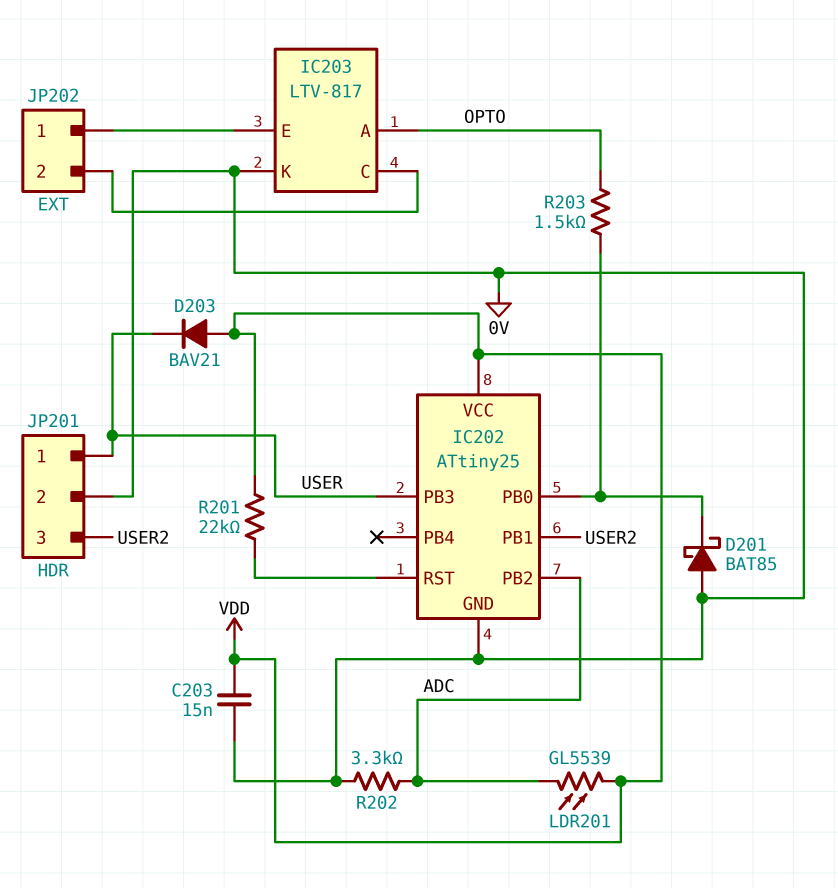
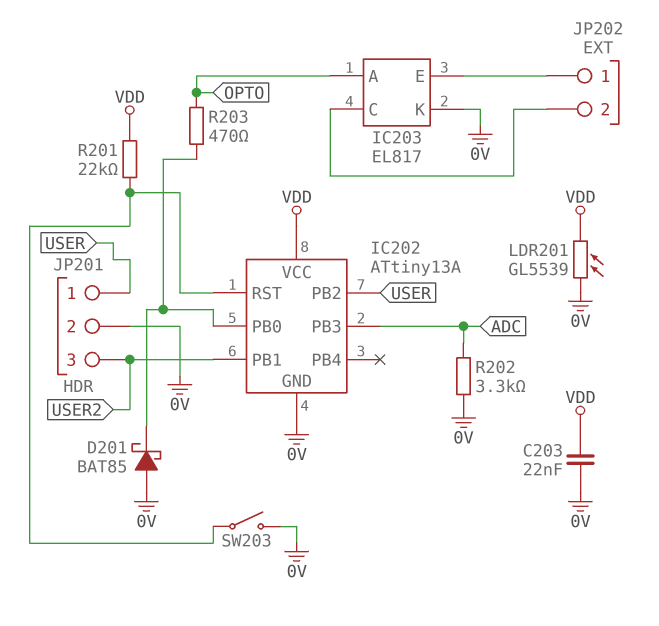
C203: 15nF (0V, VDD) -> 22nF (0V, VDD)
D203: diode BAV21 (A VDD, K USER) -> none
IC202: ATtiny25 -> ATtiny13A
IC202 pin PB2: ADC -> USER
IC202 pin PB3: USER -> ADC
IC203: LTV-817 -> EL817
LDR201: GL5539 (ADC, VDD) -> GL5539 (0V, VDD)
R203: 1.5k (IC202/PB0, OPTO) -> 470 (IC202/PB0, OPTO)
SW203: none -> switch (0V, IC202/RST)

